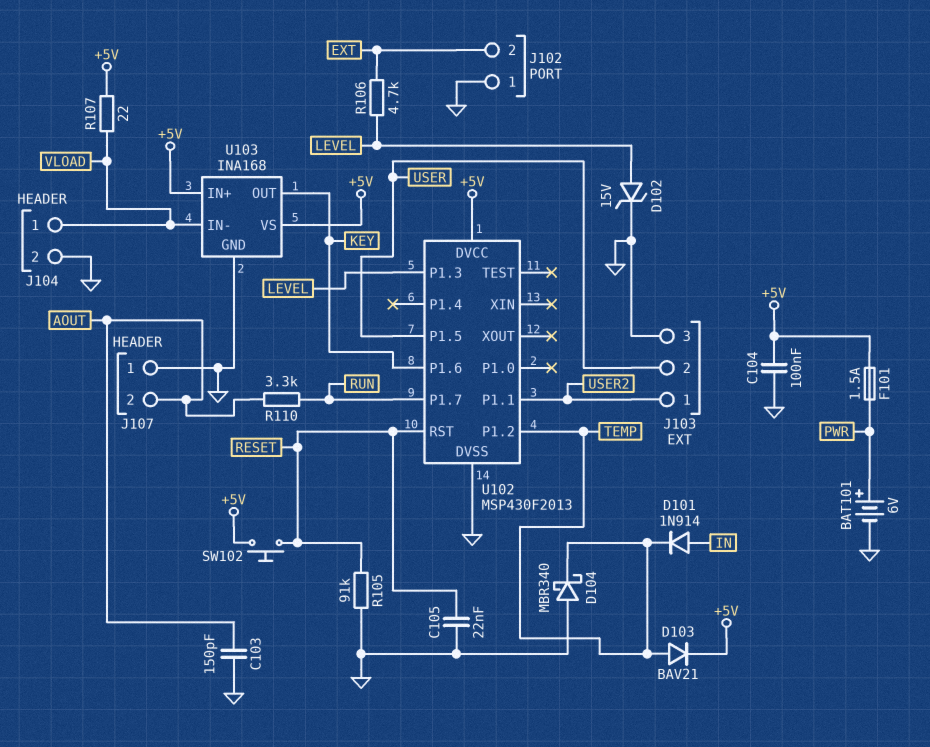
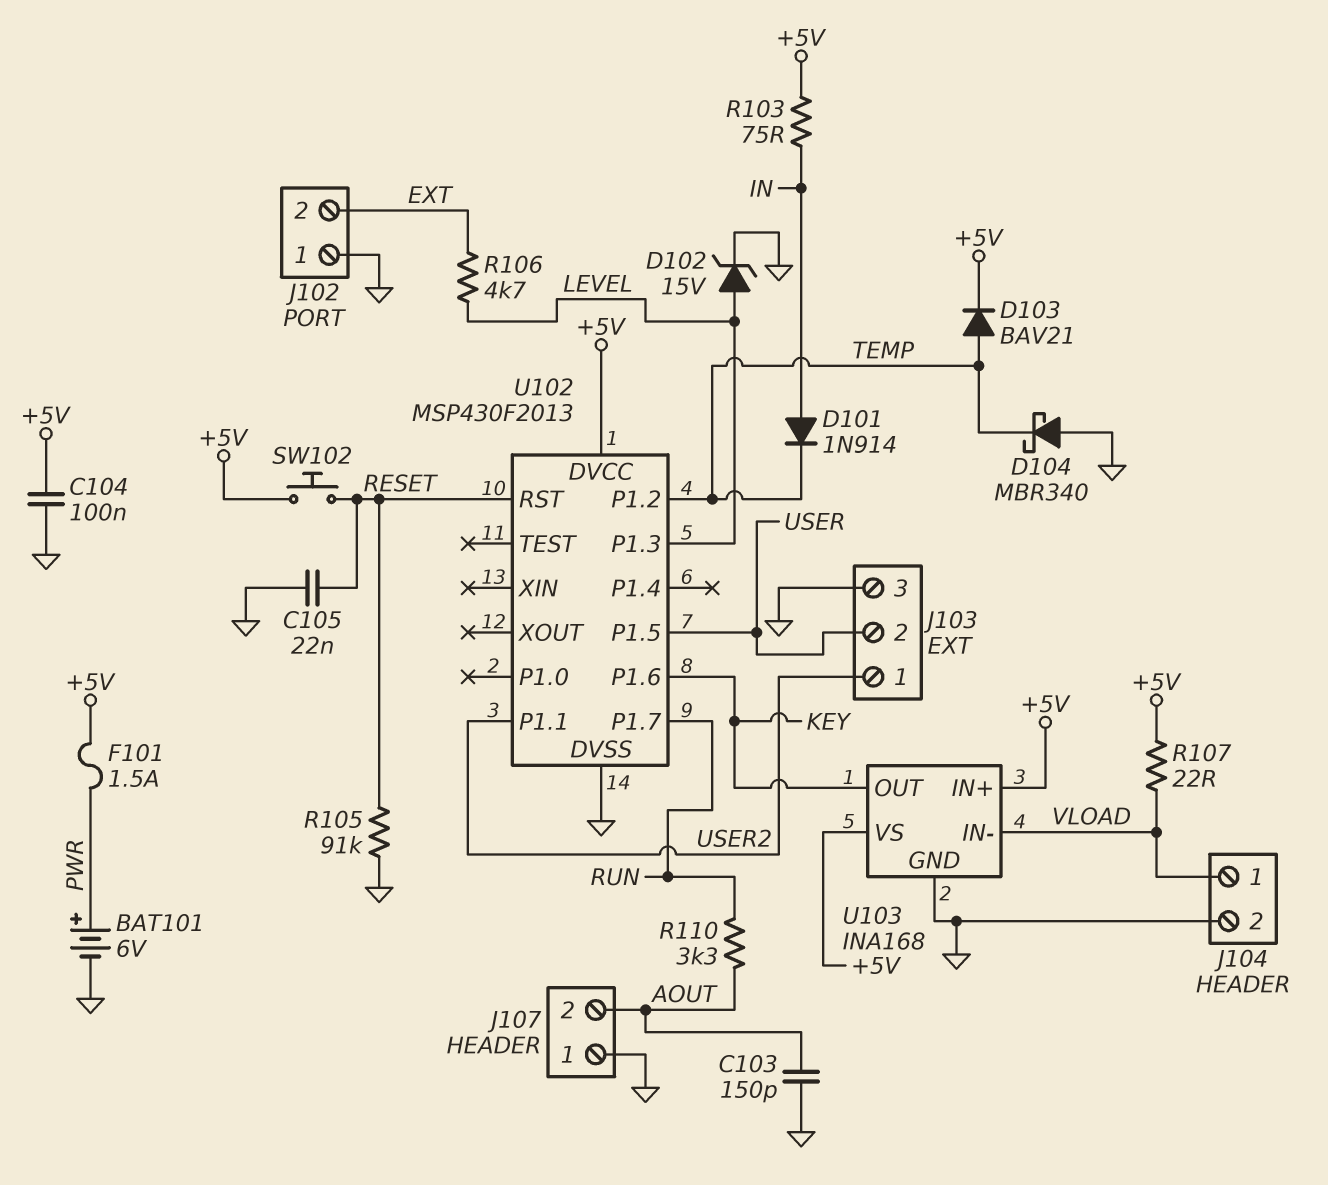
R103: none -> 75 (+5V, IN)

